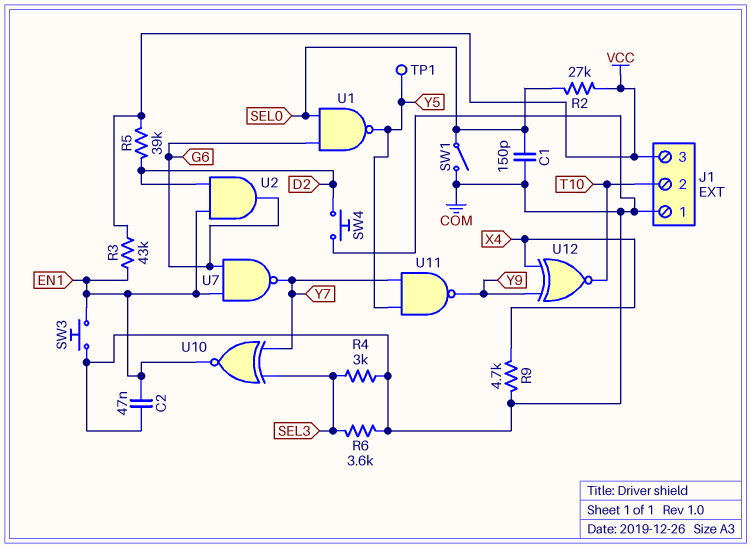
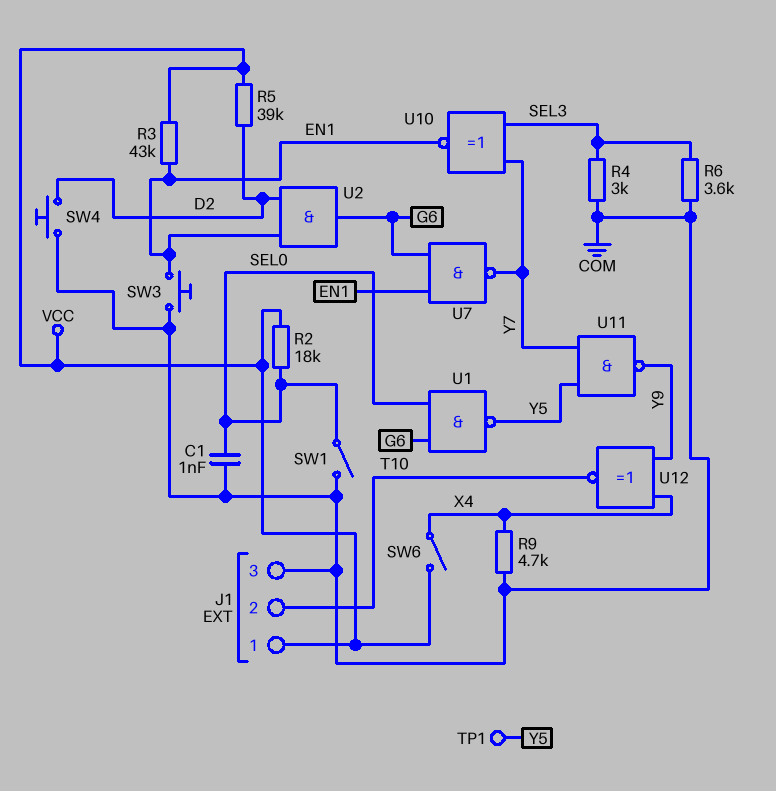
C1: 150pF (COM, SEL0) -> 1nF (COM, SEL0)
C2: 47nF (COM, EN1) -> none
J1 pin 1: COM -> VCC
J1 pin 3: VCC -> COM
R2: 27k (SEL0, VCC) -> 18k (SEL0, VCC)
SW6: none -> switch (VCC, X4)

